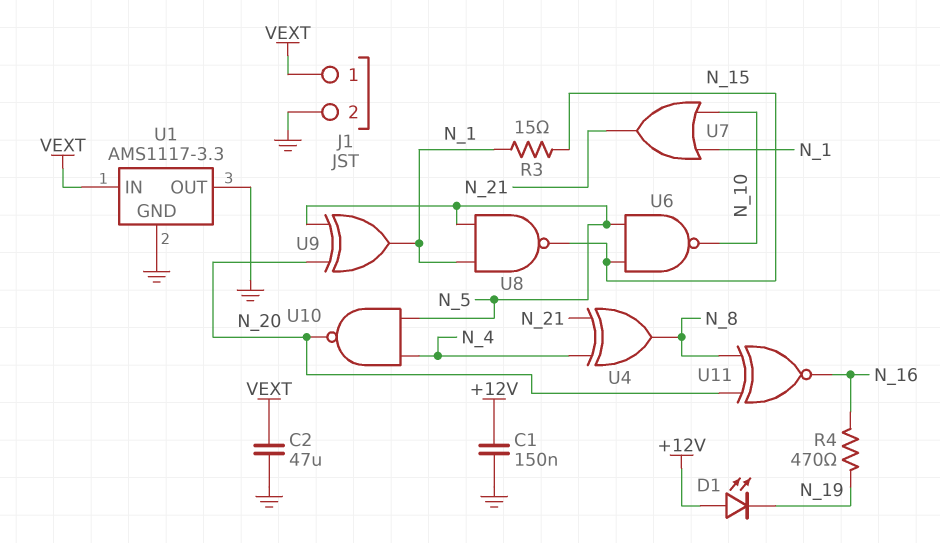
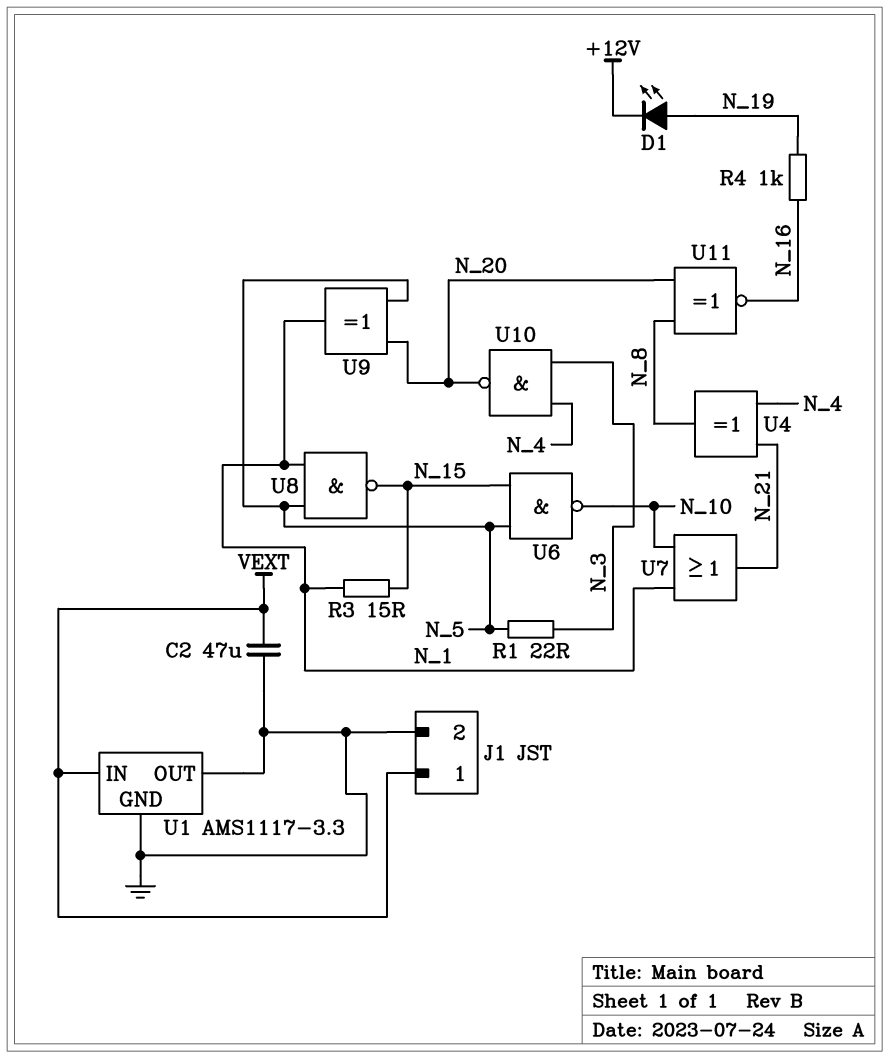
C1: 150nF (+12V, GND) -> none
D1: LED (A +12V, K N_19) -> LED (A N_19, K +12V)
R1: none -> 22 (N_3, N_5)
R4: 470 (N_16, N_19) -> 1k (N_16, N_19)
U10: NAND (in N_4, in N_5, out N_20) -> NAND (in N_3, in N_4, out N_20)

